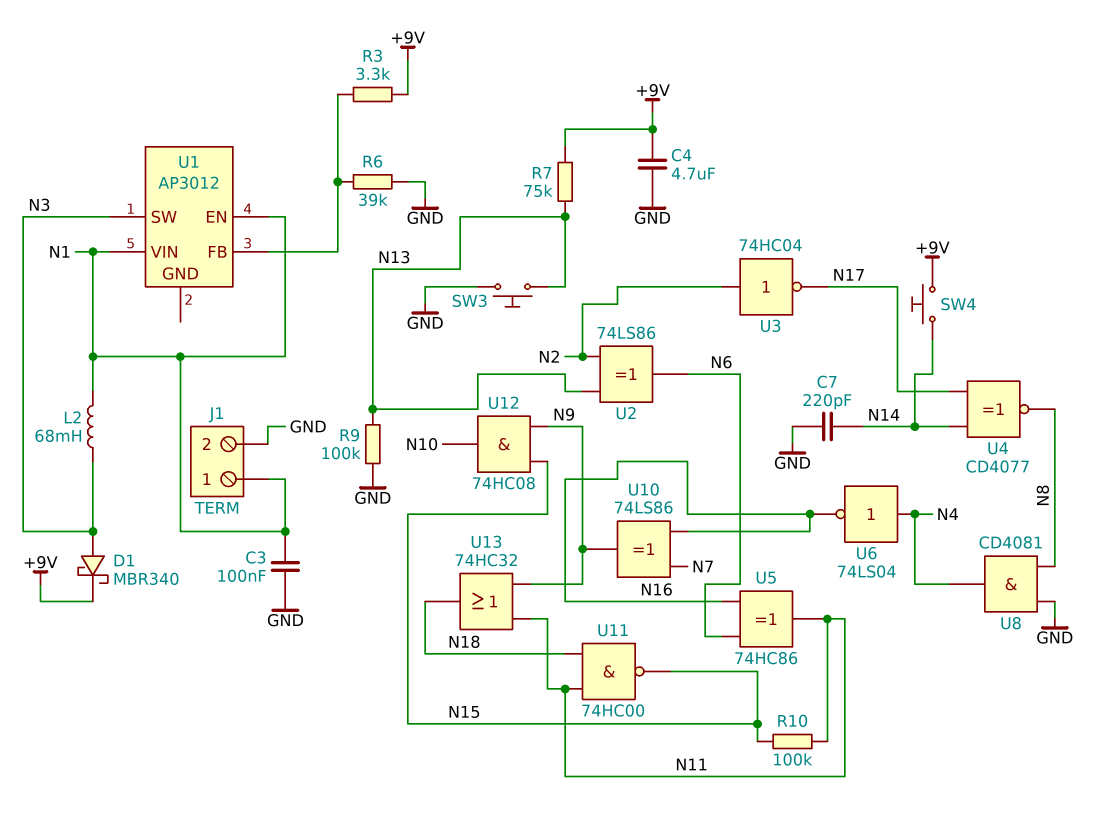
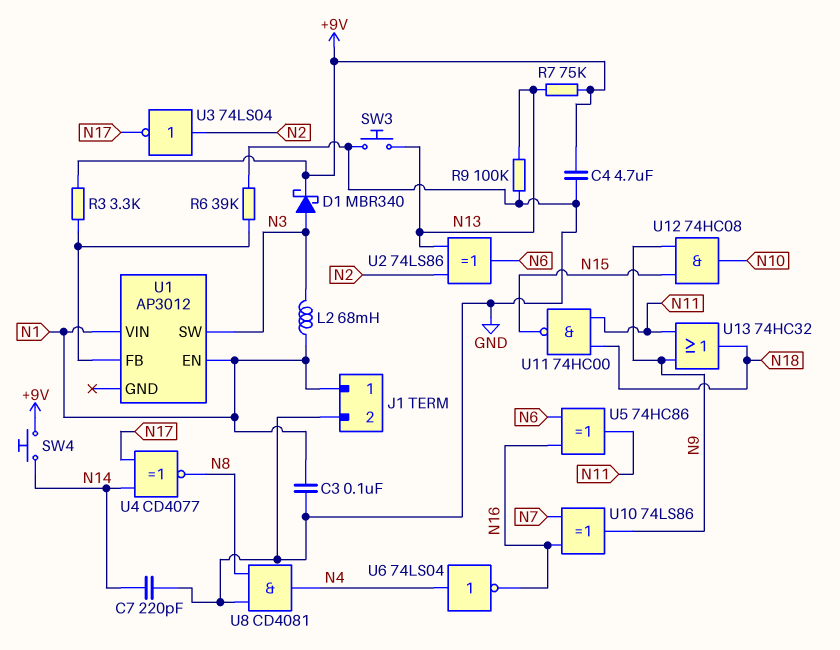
R10: 100k (N11, N15) -> none
U3: NOT 74HC04 (in N2, out N17) -> NOT 74LS04 (in N2, out N17)

